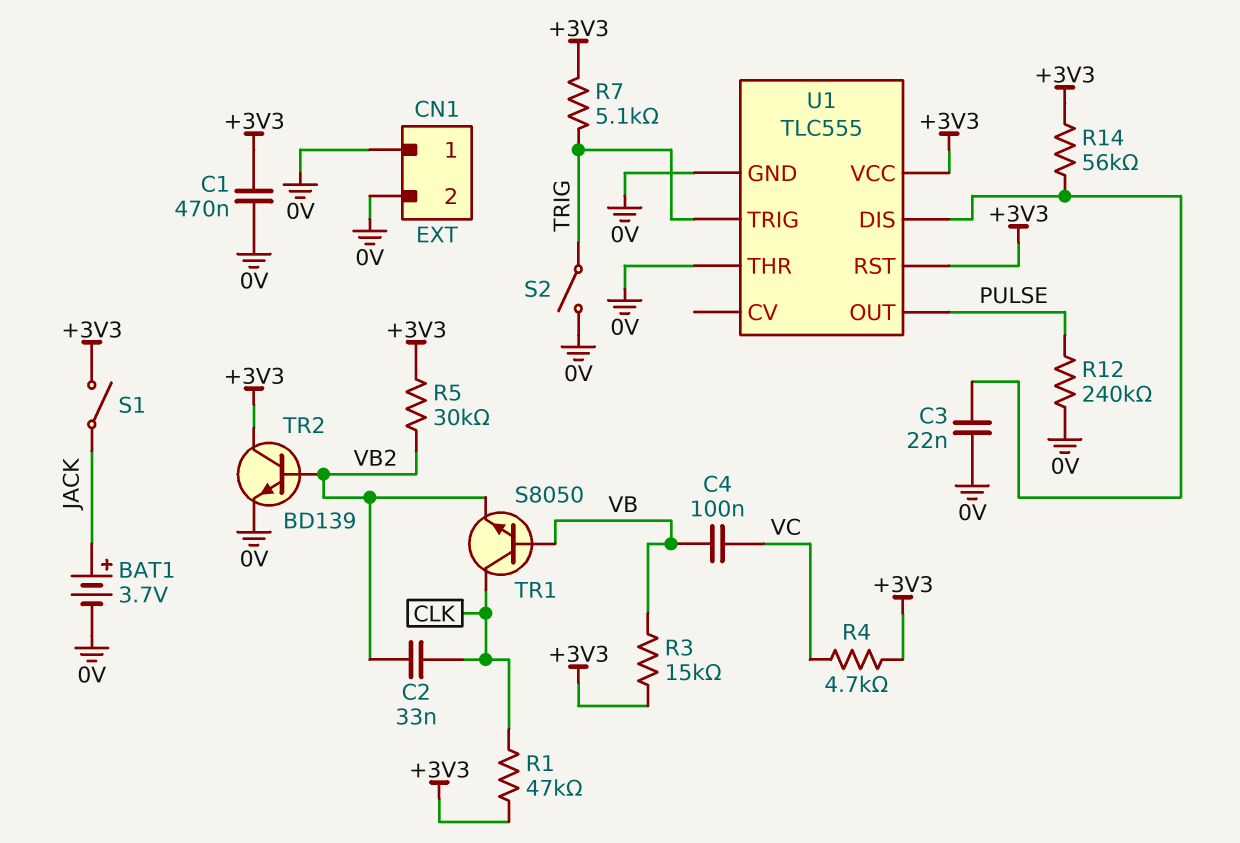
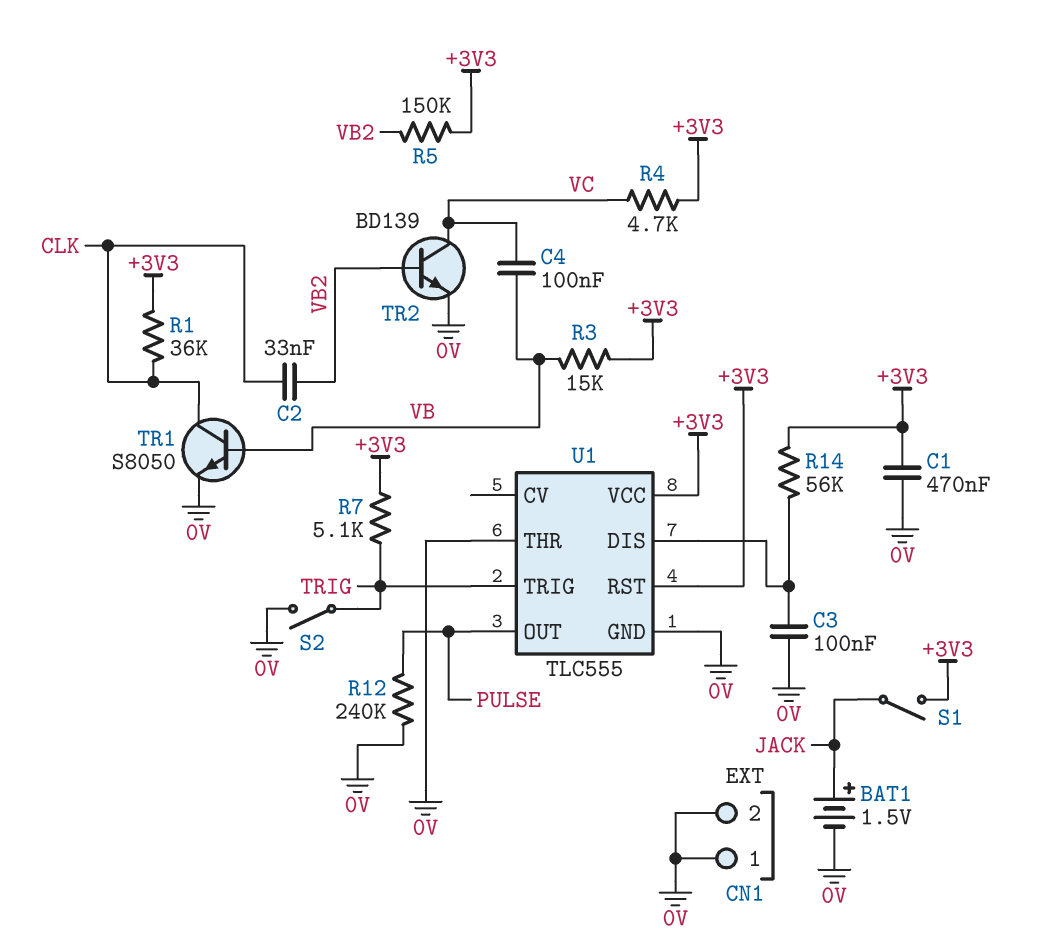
BAT1: 3.7V (plus JACK, minus 0V) -> 1.5V (plus JACK, minus 0V)
C3: 22nF (0V, U1/DIS) -> 100nF (0V, U1/DIS)
R1: 47k (+3V3, CLK) -> 36k (+3V3, CLK)
R5: 30k (+3V3, VB2) -> 150k (+3V3, VB2)
TR1: NPN S8050 (B VB, C CLK, E VB2) -> NPN S8050 (B VB, C CLK, E 0V)
TR2: NPN BD139 (B VB2, C +3V3, E 0V) -> NPN BD139 (B VB2, C VC, E 0V)

